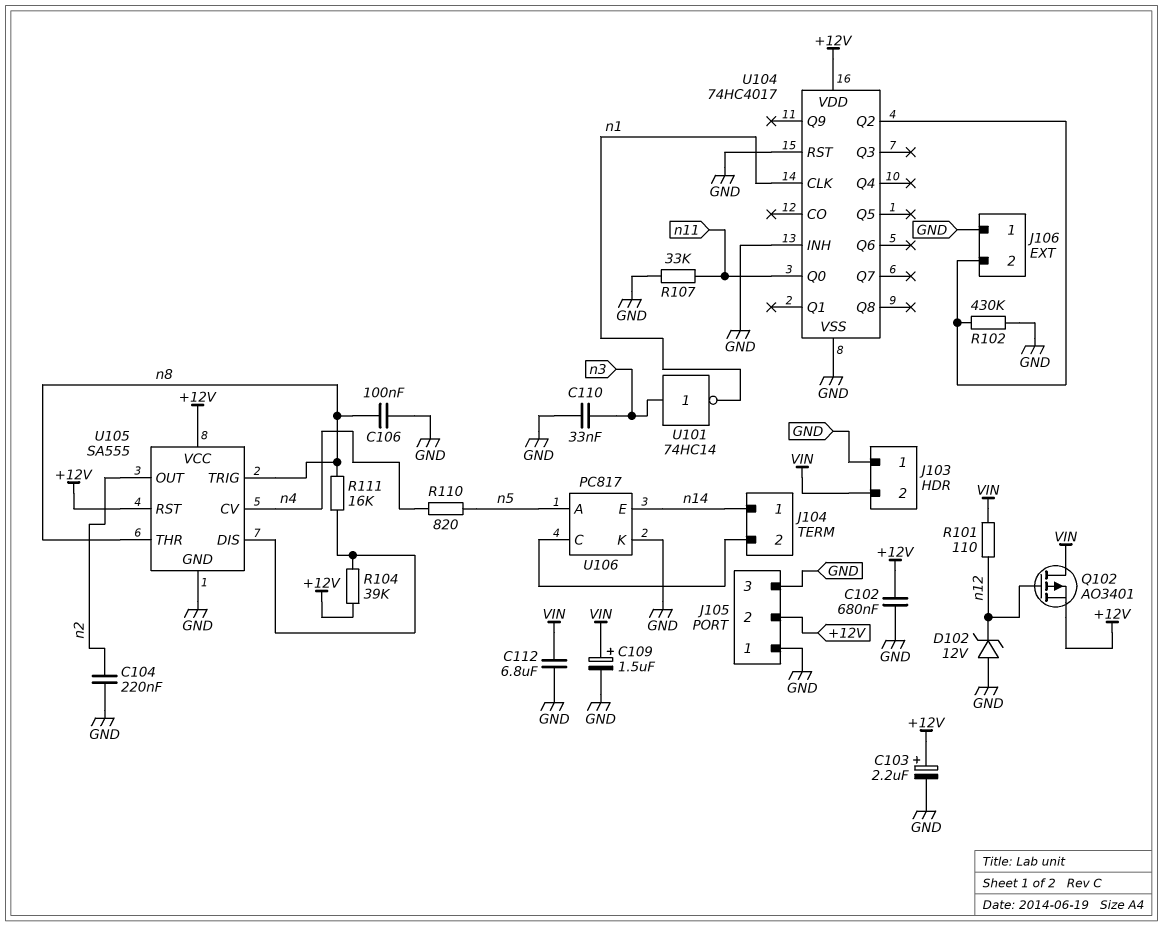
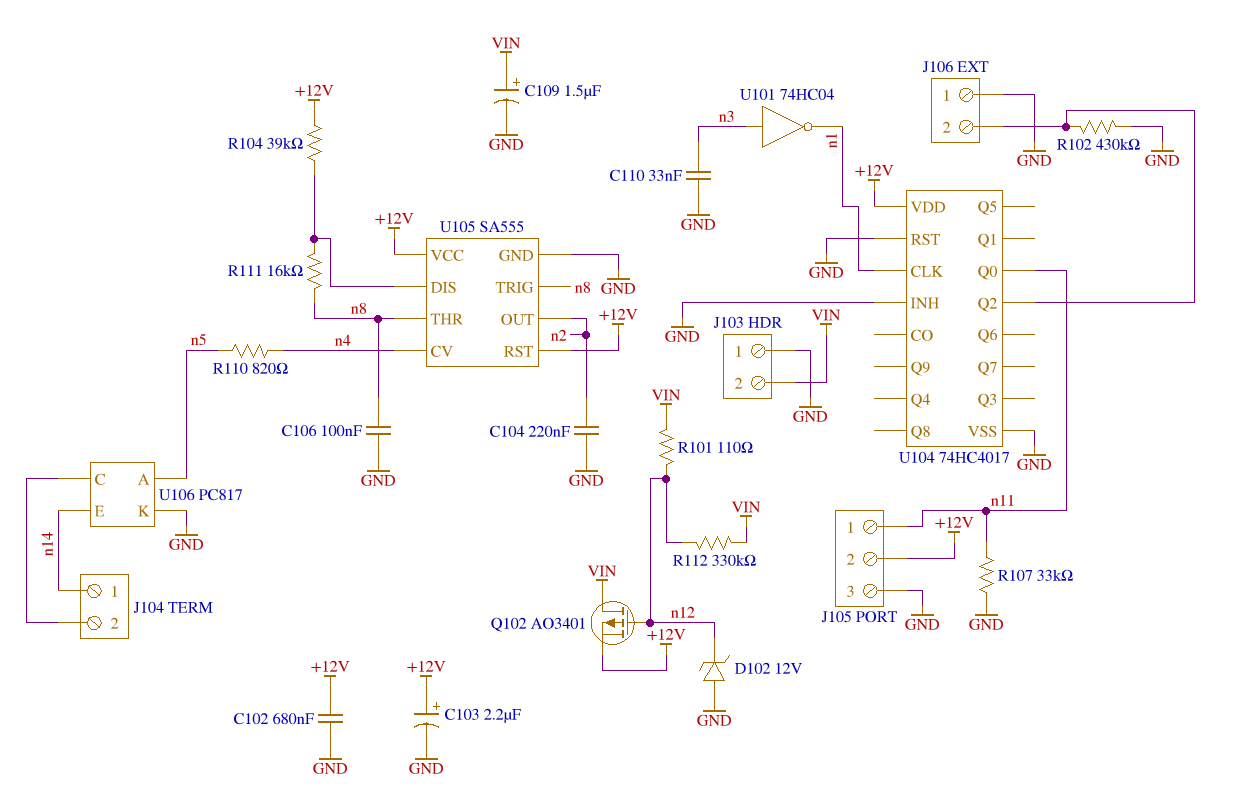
C112: 6.8uF (GND, VIN) -> none
J105 pin 1: GND -> n11
R112: none -> 330k (VIN, n12)
U101: NOT 74HC14 (in n3, out n1) -> NOT 74HC04 (in n3, out n1)

